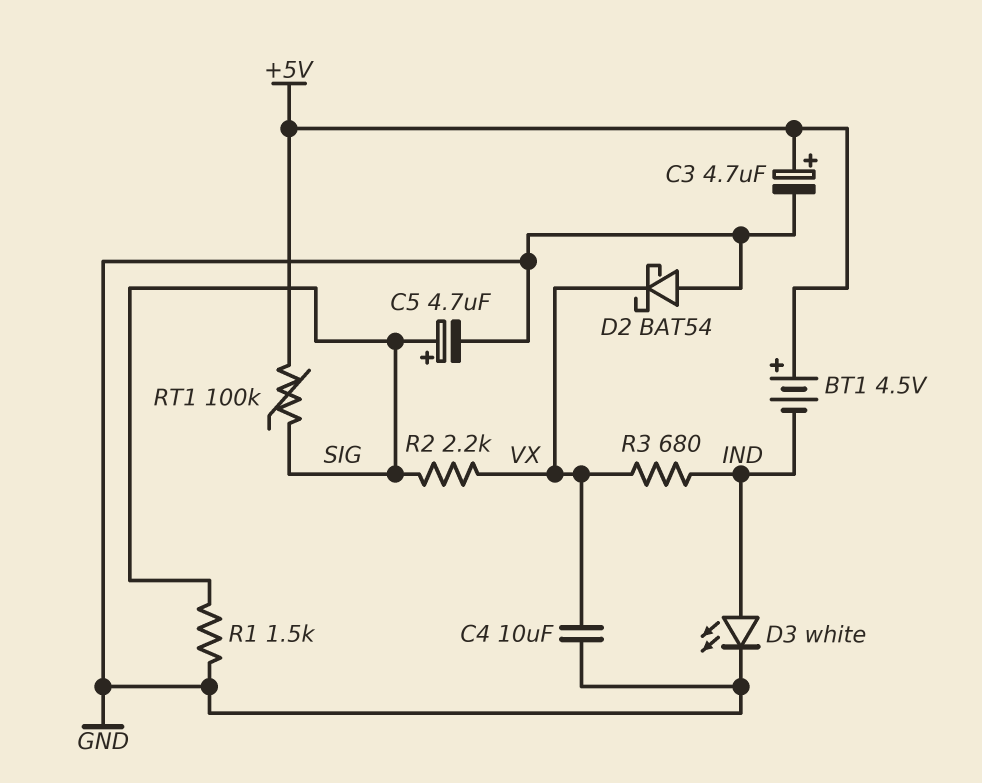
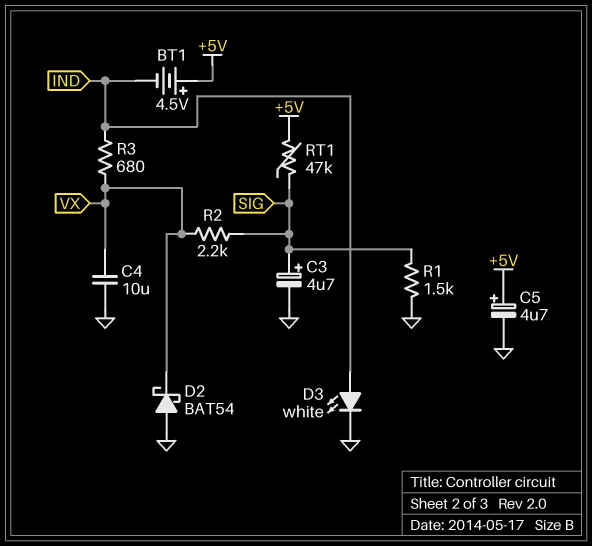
C3: 4.7uF (plus +5V, minus GND) -> 4.7uF (plus SIG, minus GND)
C5: 4.7uF (plus SIG, minus GND) -> 4.7uF (plus +5V, minus GND)
RT1: 100k (+5V, SIG) -> 47k (+5V, SIG)

